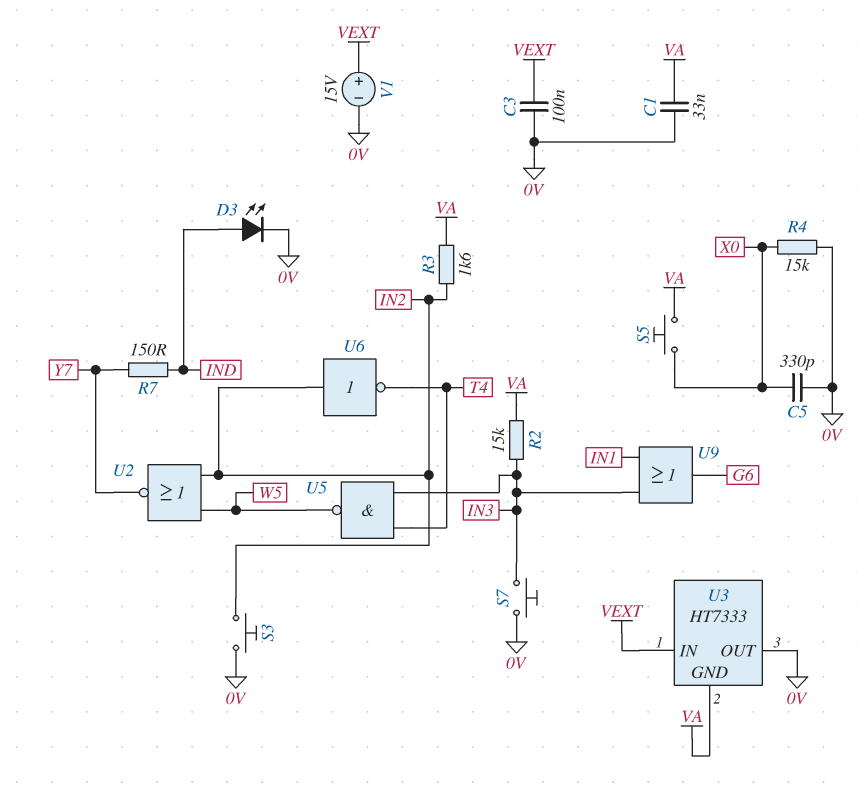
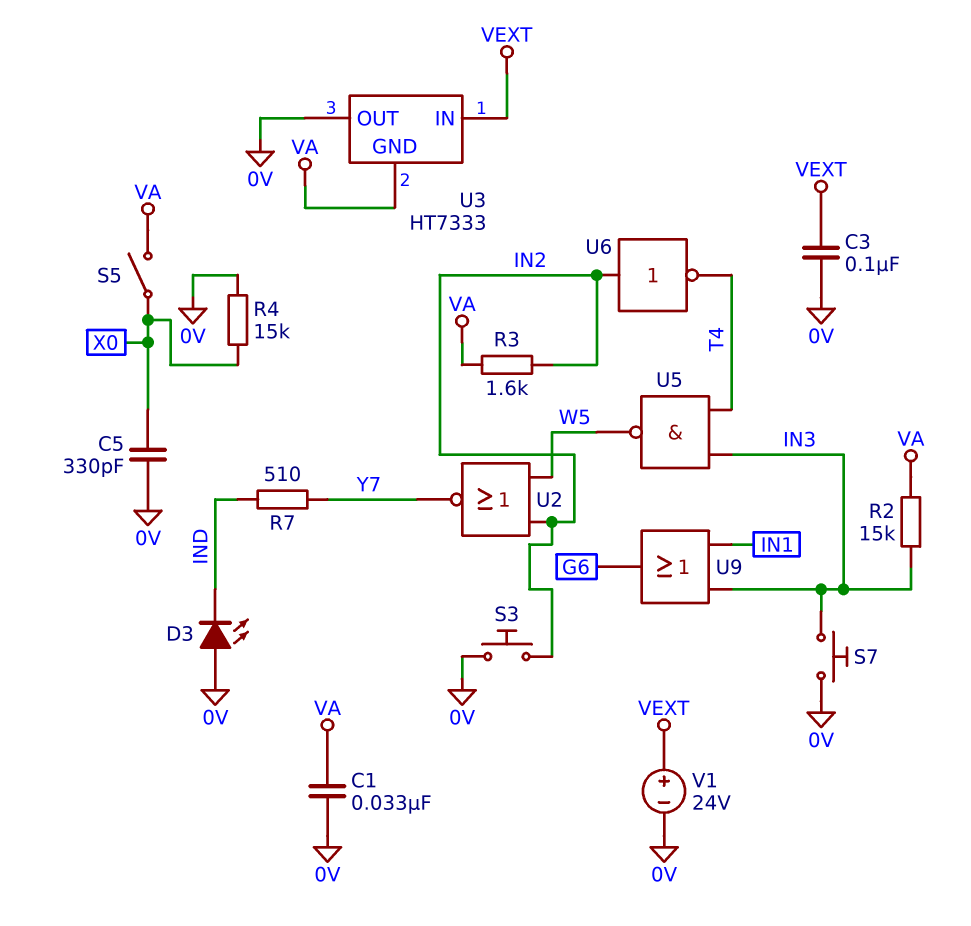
D3: LED (A IND, K 0V) -> LED (A 0V, K IND)
R7: 150 (IND, Y7) -> 510 (IND, Y7)
S5: button (VA, X0) -> switch (VA, X0)
V1: 15V (plus VEXT, minus 0V) -> 24V (plus VEXT, minus 0V)

